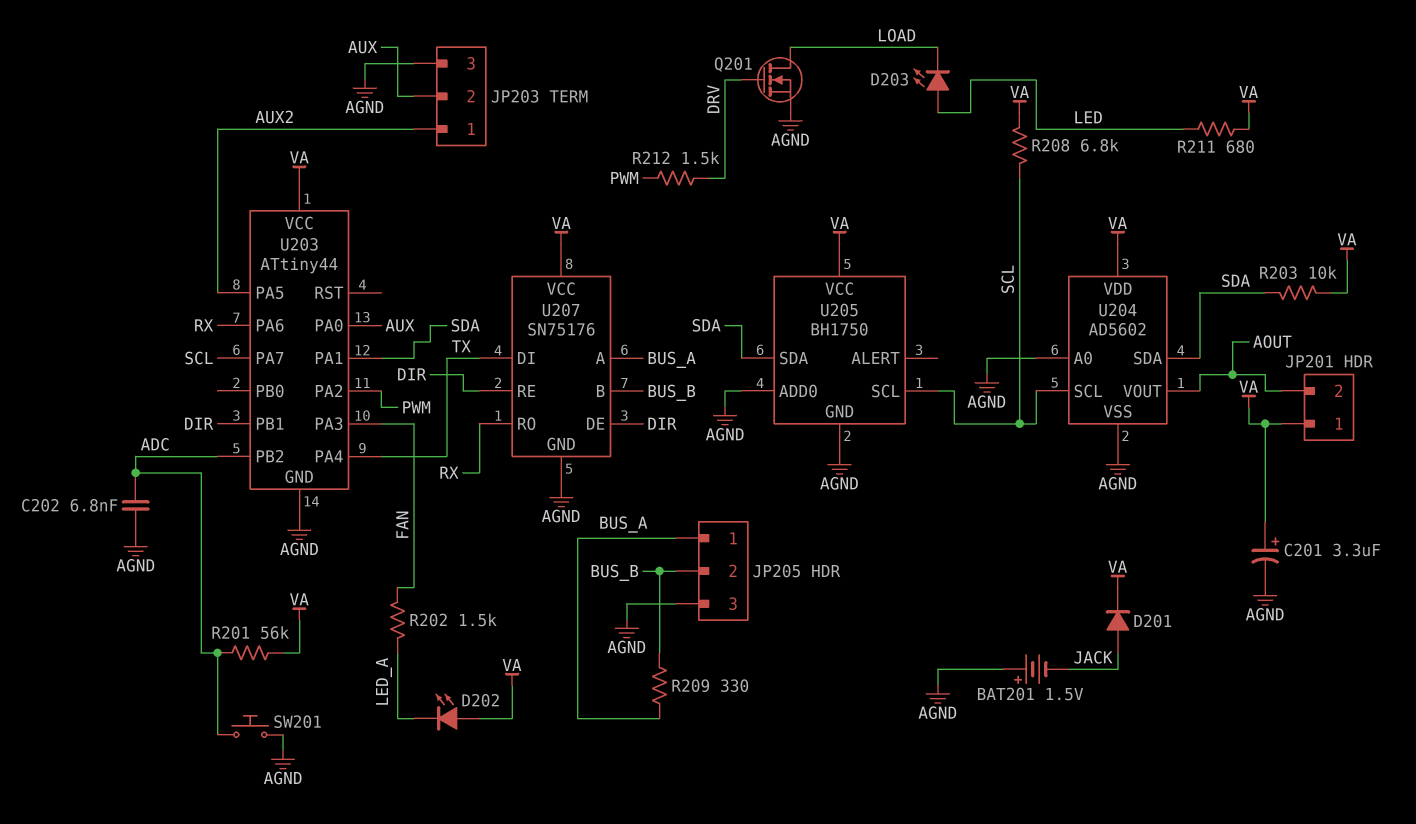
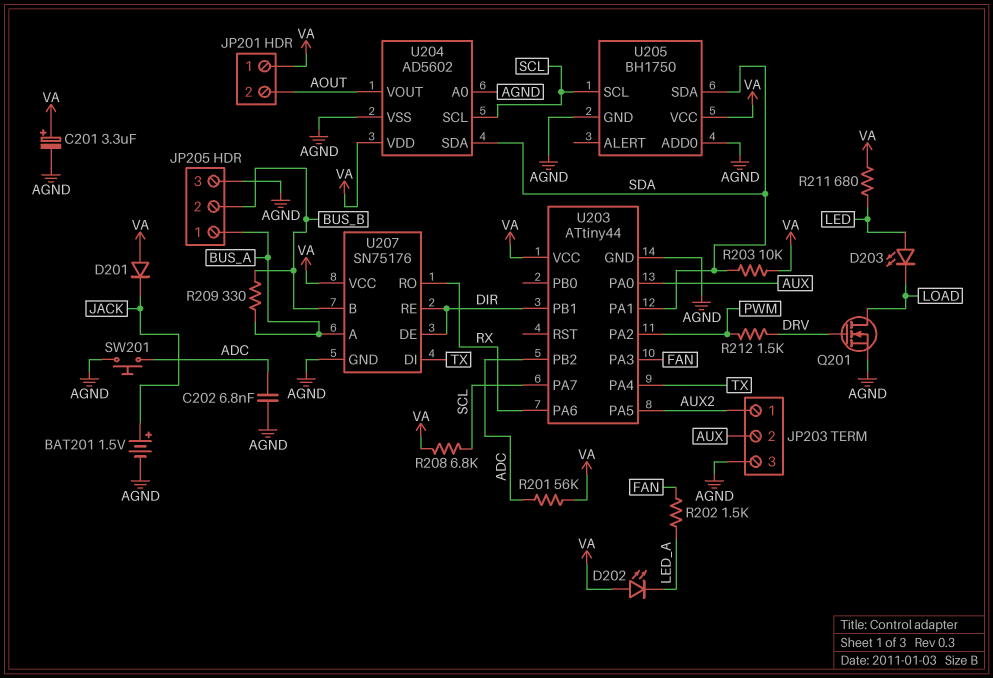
BAT201: 1.5V (plus AGND, minus JACK) -> 1.5V (plus JACK, minus AGND)
D201: diode (A JACK, K VA) -> diode (A VA, K JACK)

